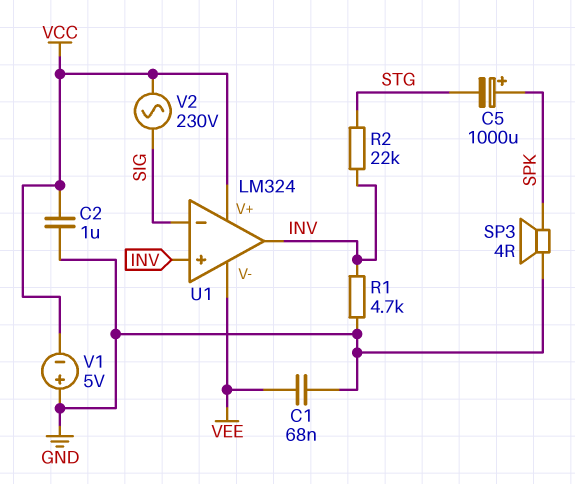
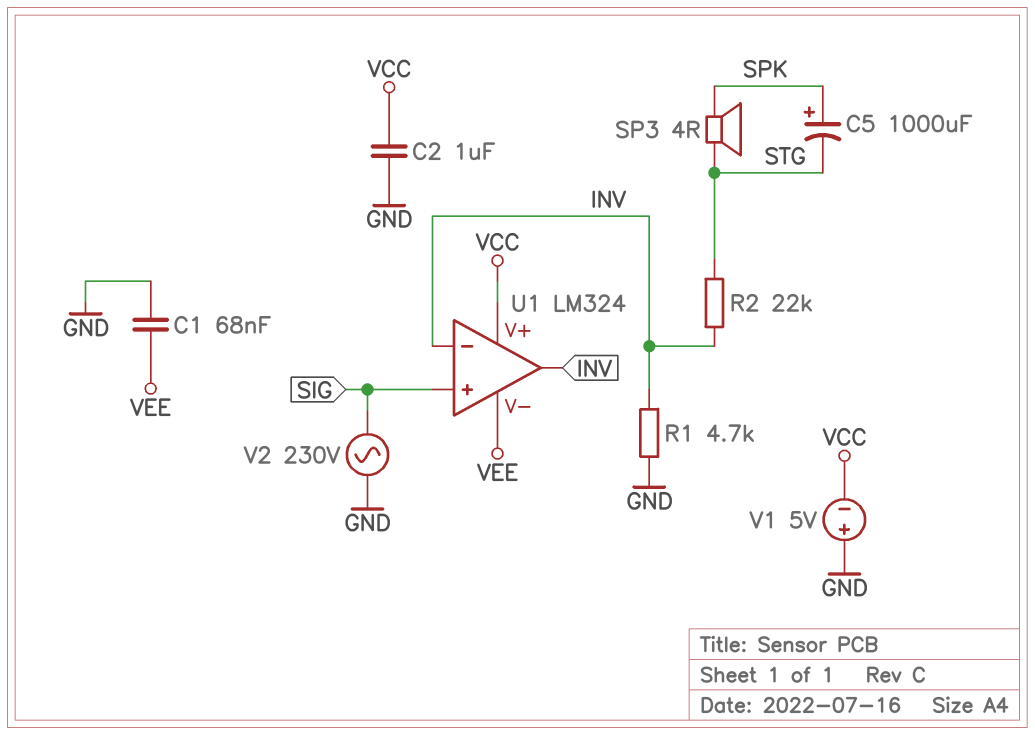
SP3: speaker 4R (GND, SPK) -> speaker 4R (SPK, STG)
U1 pin in+: INV -> SIG
U1 pin in-: SIG -> INV
V2: AC 230V (SIG, VCC) -> AC 230V (GND, SIG)

